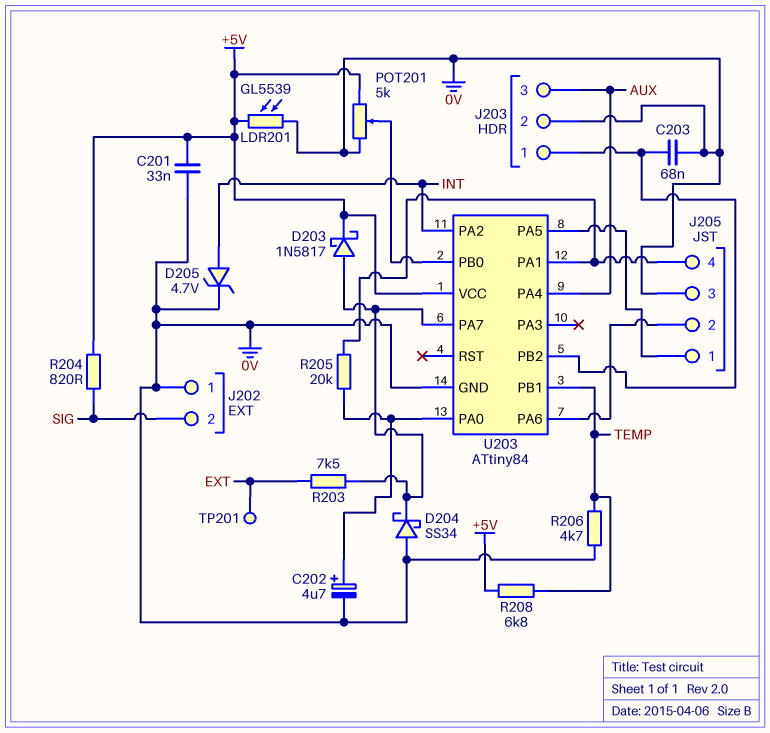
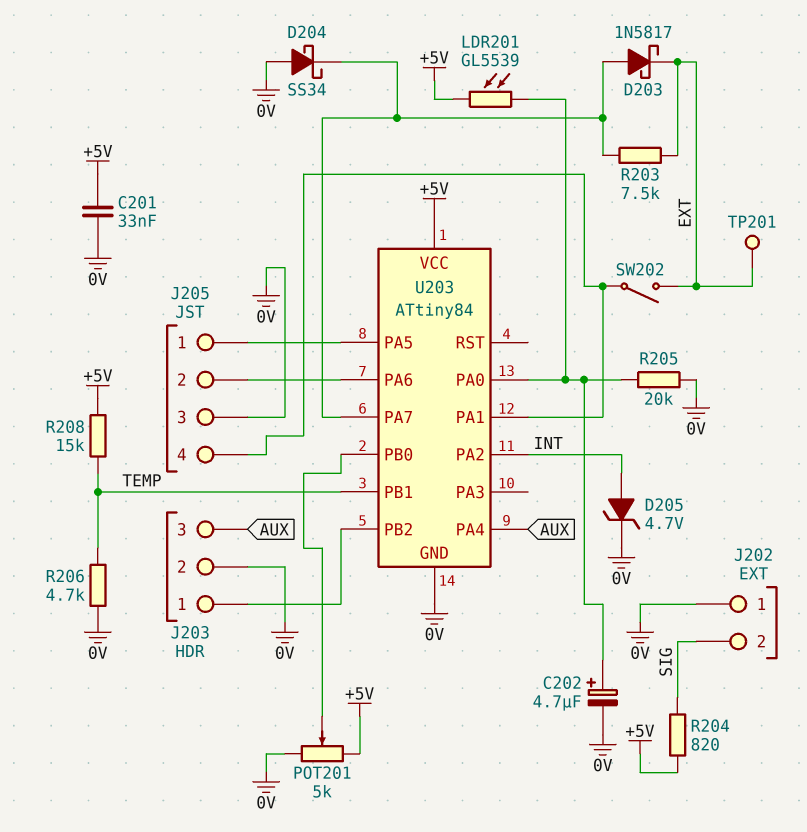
C203: 68nF (0V, J203/1) -> none
D203: schottky 1N5817 (A U203/PA7, K +5V) -> schottky 1N5817 (A U203/PA7, K EXT)
LDR201: GL5539 (+5V, 0V) -> GL5539 (+5V, U203/PA0)
R205: 20k (J205/4, U203/PA0) -> 20k (0V, U203/PA0)
R208: 6.8k (+5V, TEMP) -> 15k (+5V, TEMP)
SW202: none -> switch (EXT, J205/4)

